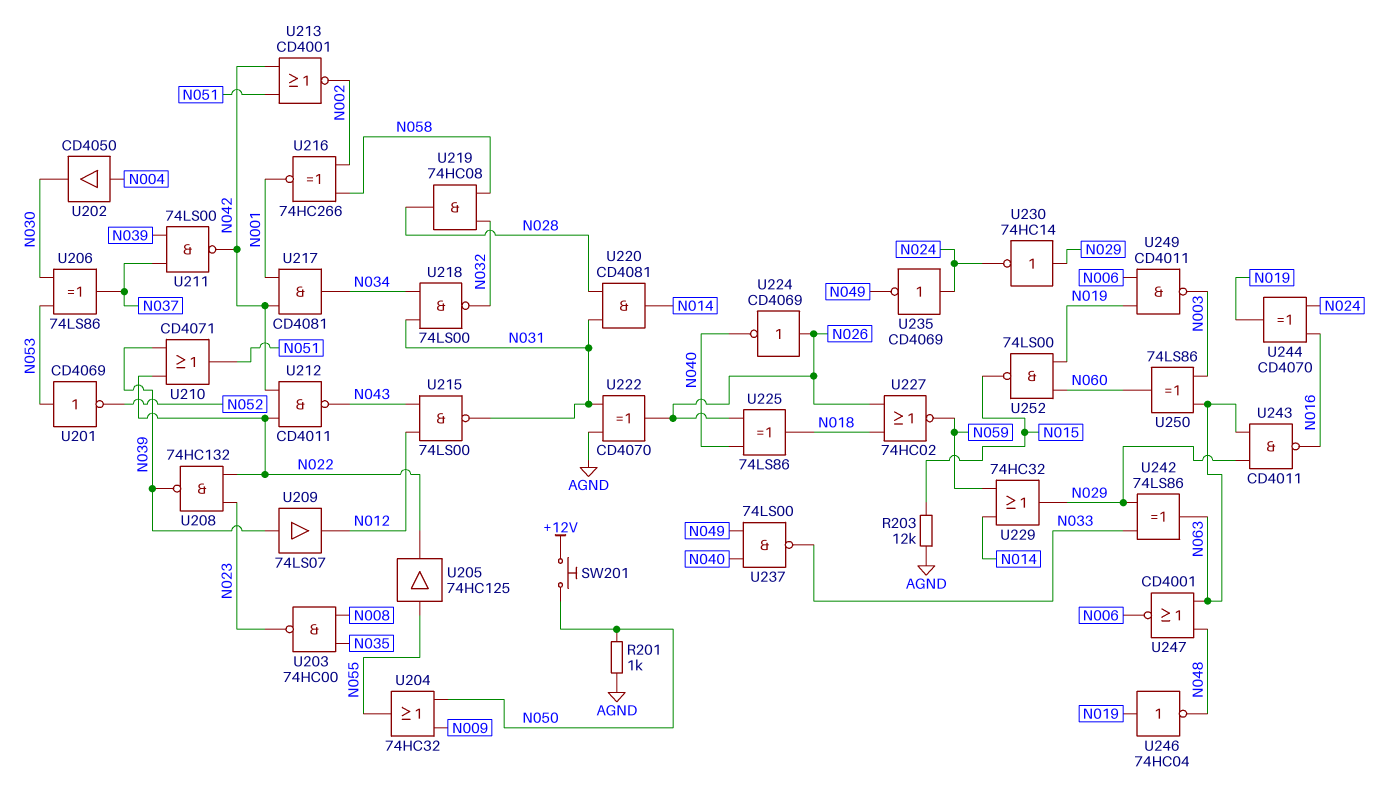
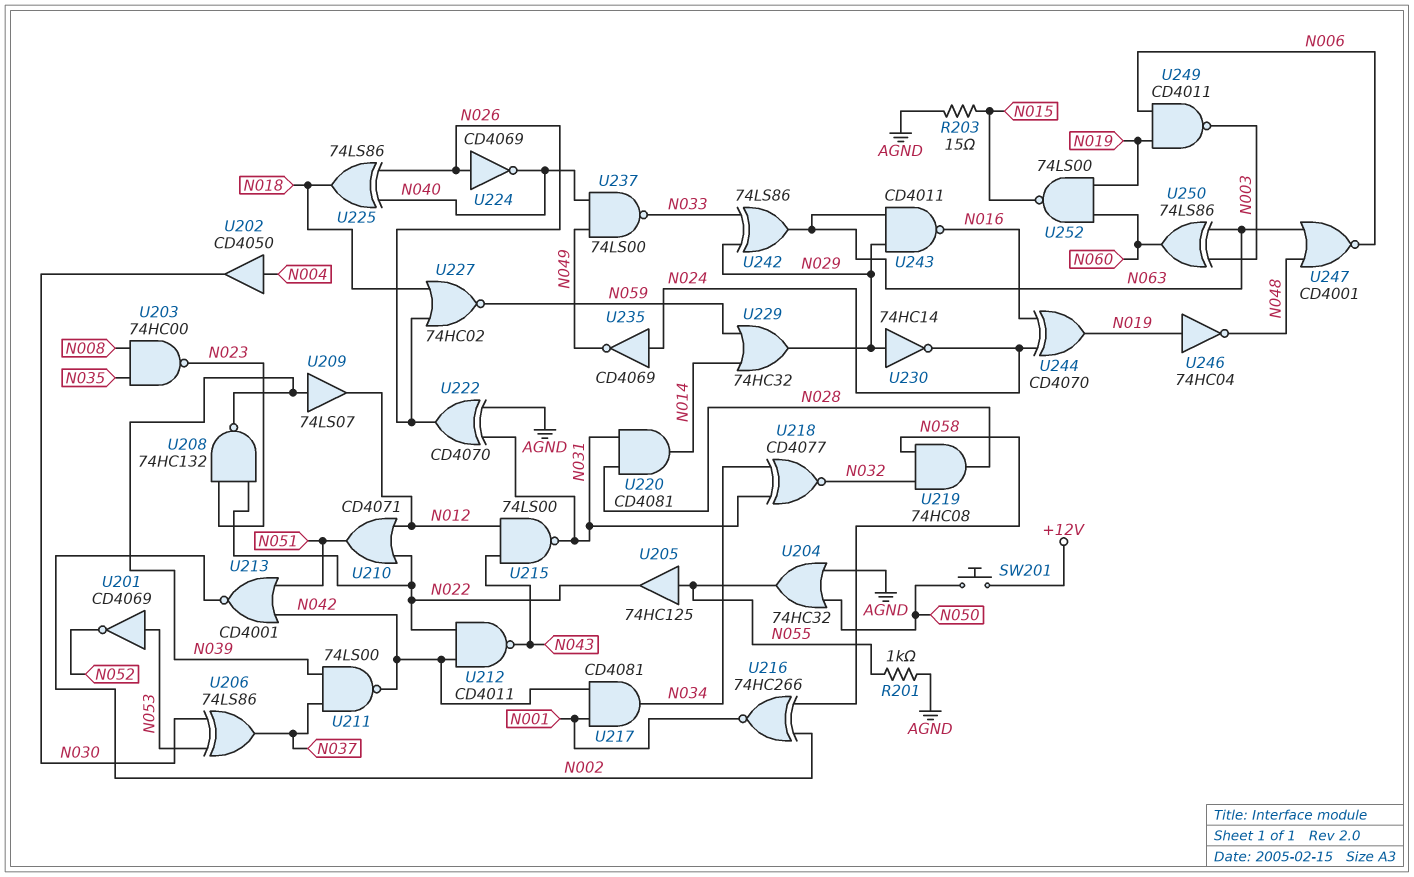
R201: 1k (AGND, N050) -> 1k (AGND, N055)
R203: 12k (AGND, N015) -> 15 (AGND, N015)
U204: OR 74HC32 (in N009, in N050, out N055) -> OR 74HC32 (in AGND, in N050, out N055)
U210: OR CD4071 (in N022, in N039, out N051) -> OR CD4071 (in N012, in N022, out N051)
U218: NAND 74LS00 (in N031, in N034, out N032) -> XNOR CD4077 (in N031, in N034, out N032)

